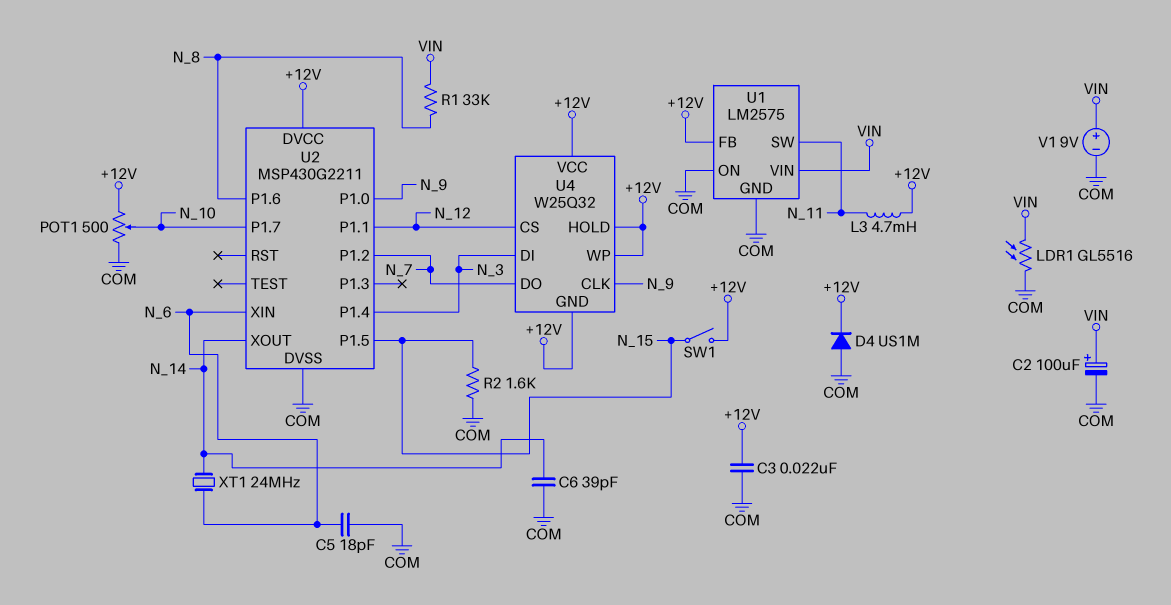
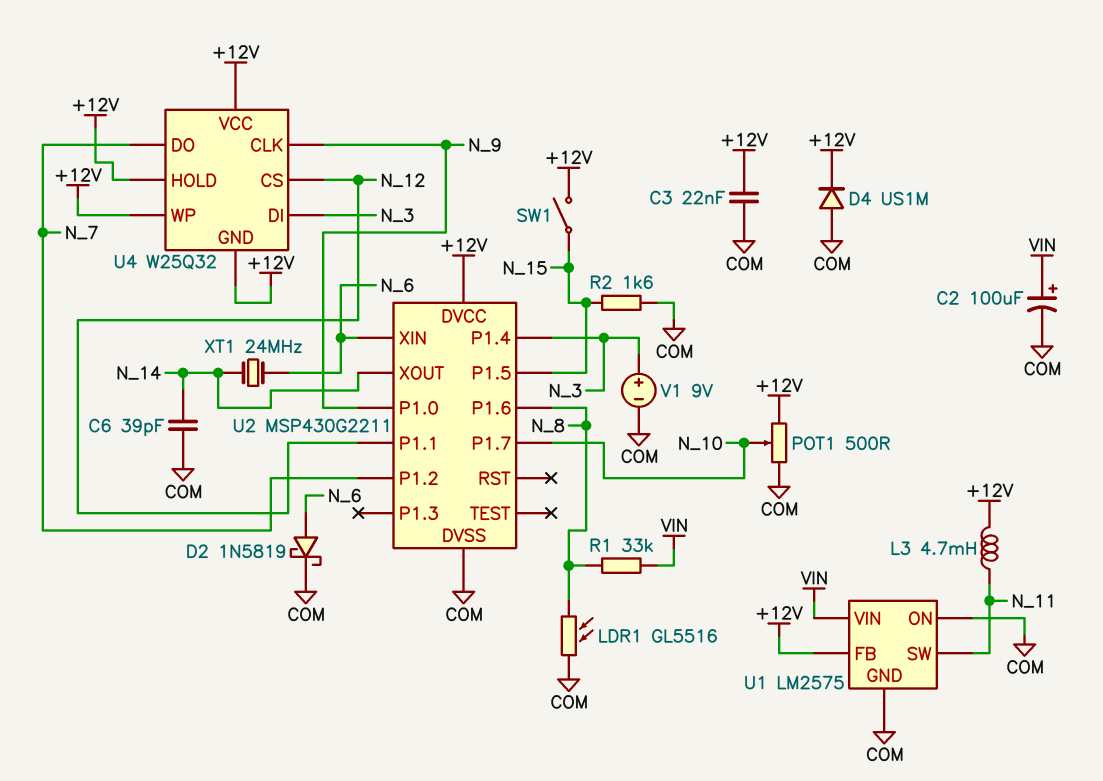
C5: 18pF (COM, N_6) -> none
D2: none -> schottky 1N5819 (A N_6, K COM)
LDR1: GL5516 (COM, VIN) -> GL5516 (COM, N_8)
V1: 9V (plus VIN, minus COM) -> 9V (plus N_3, minus COM)

